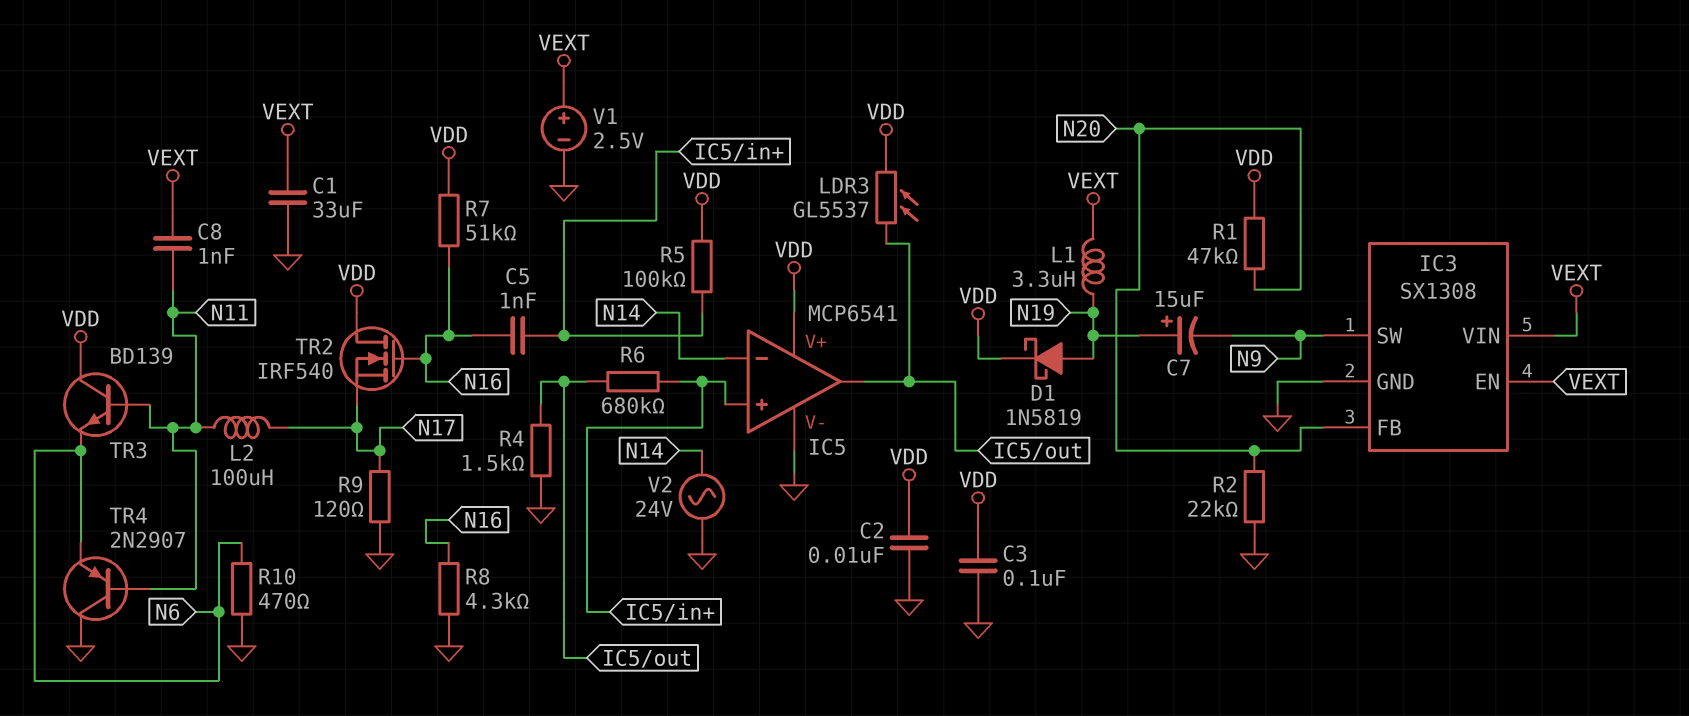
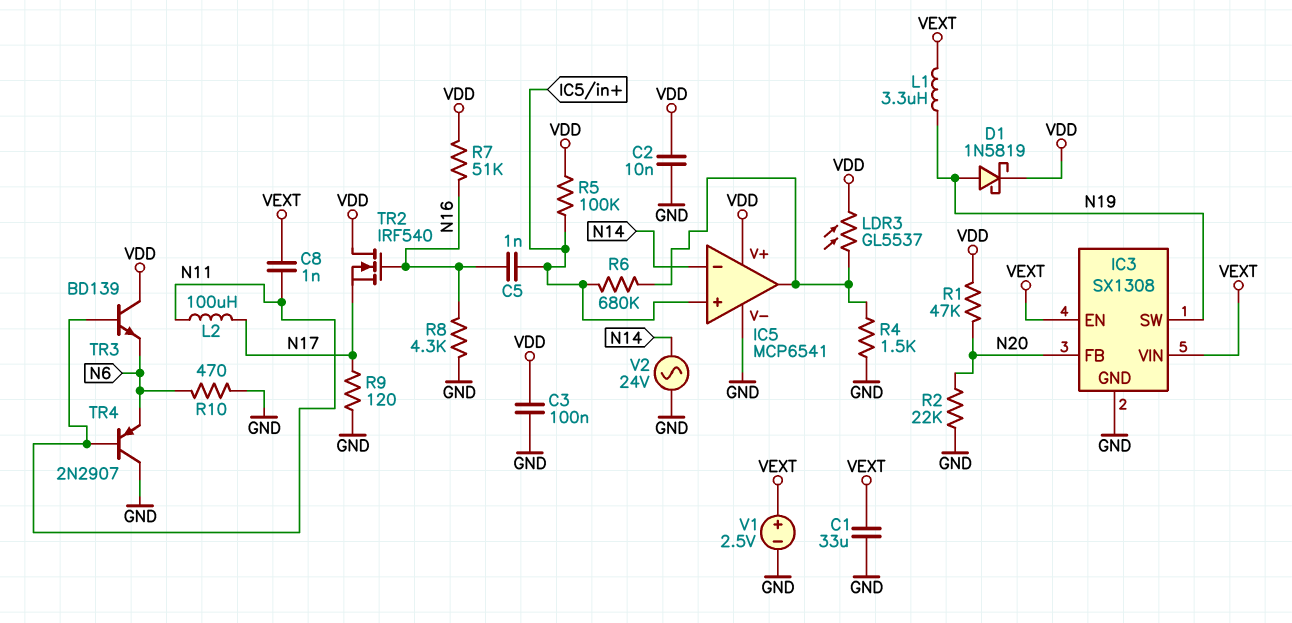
C7: 15uF (plus N19, minus N9) -> none
IC3 pin SW: N9 -> N19

